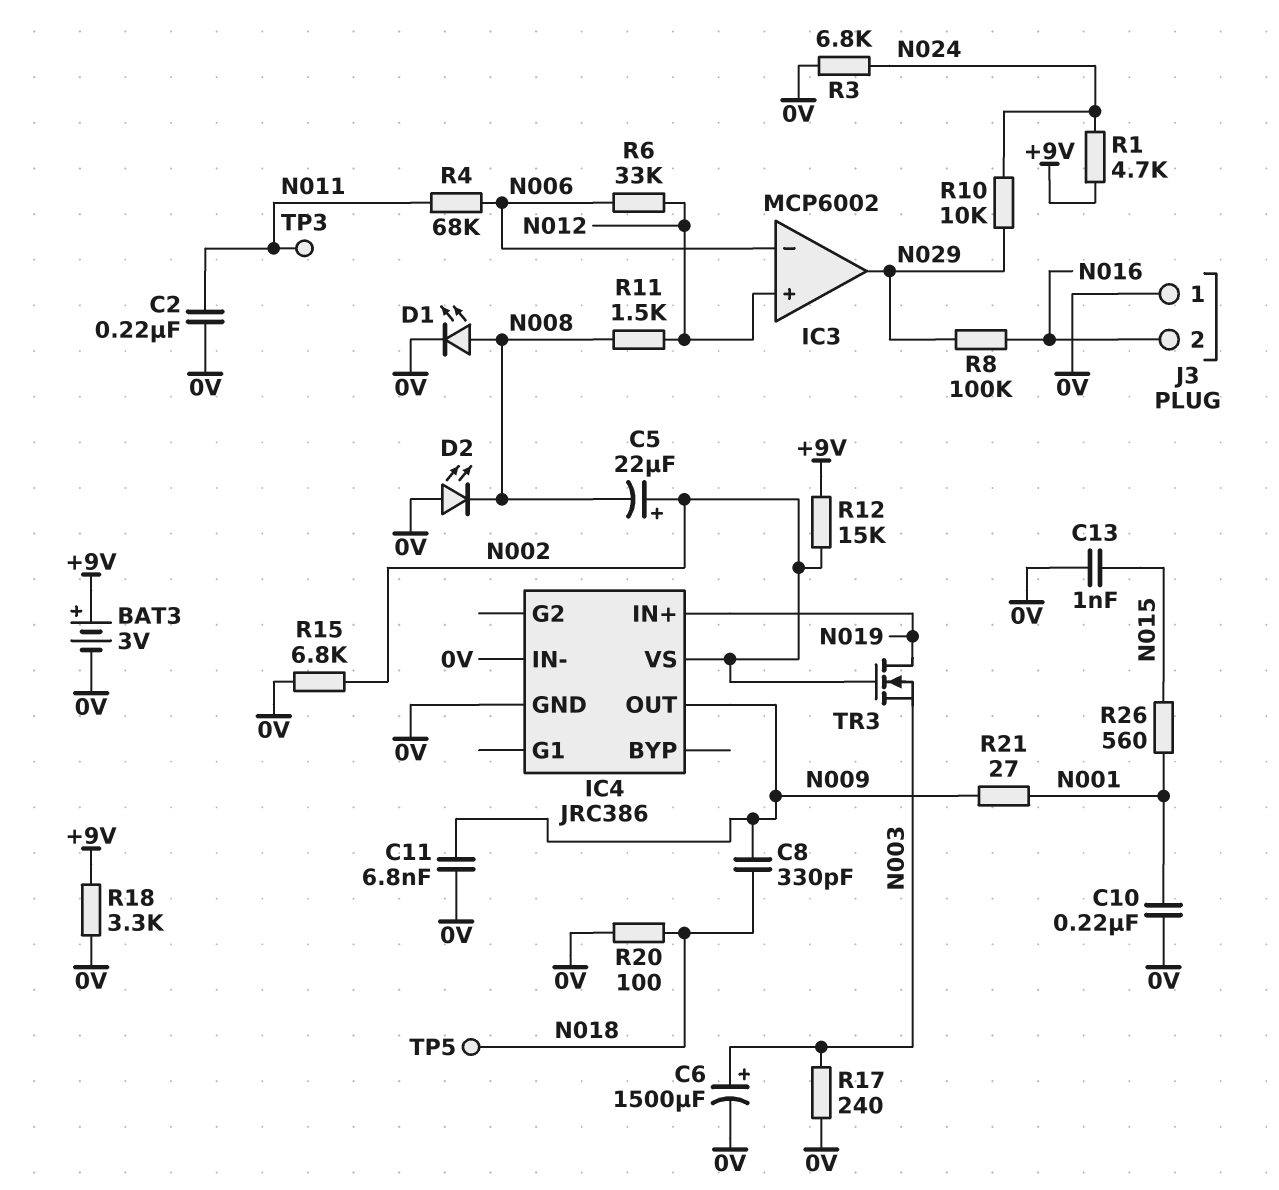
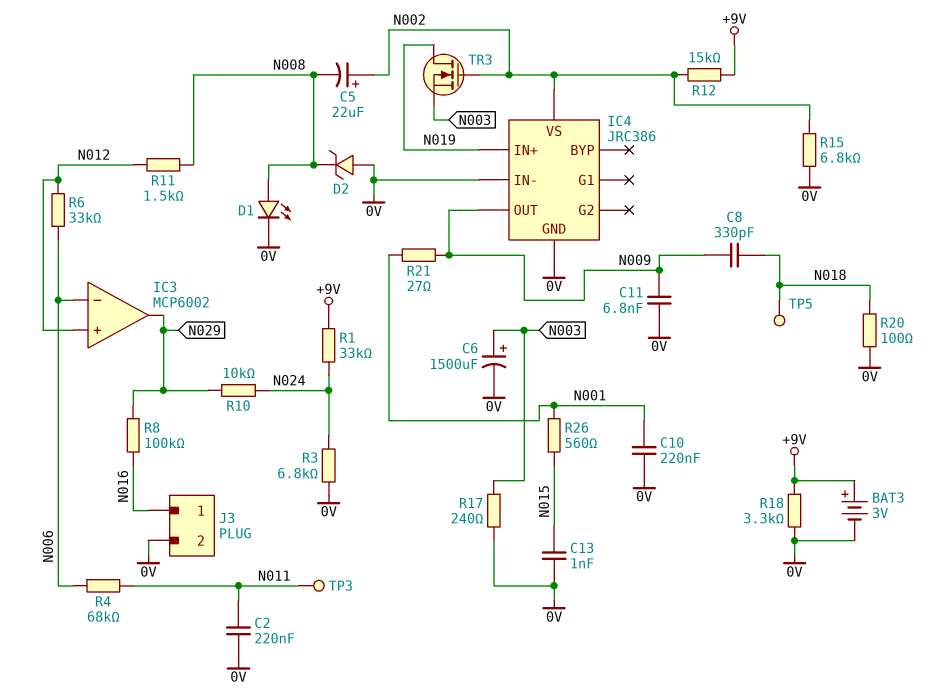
D2: LED (A 0V, K N008) -> zener (A 0V, K N008)
J3 pin 1: 0V -> N016
J3 pin 2: N016 -> 0V
R1: 4.7k (+9V, N024) -> 33k (+9V, N024)

